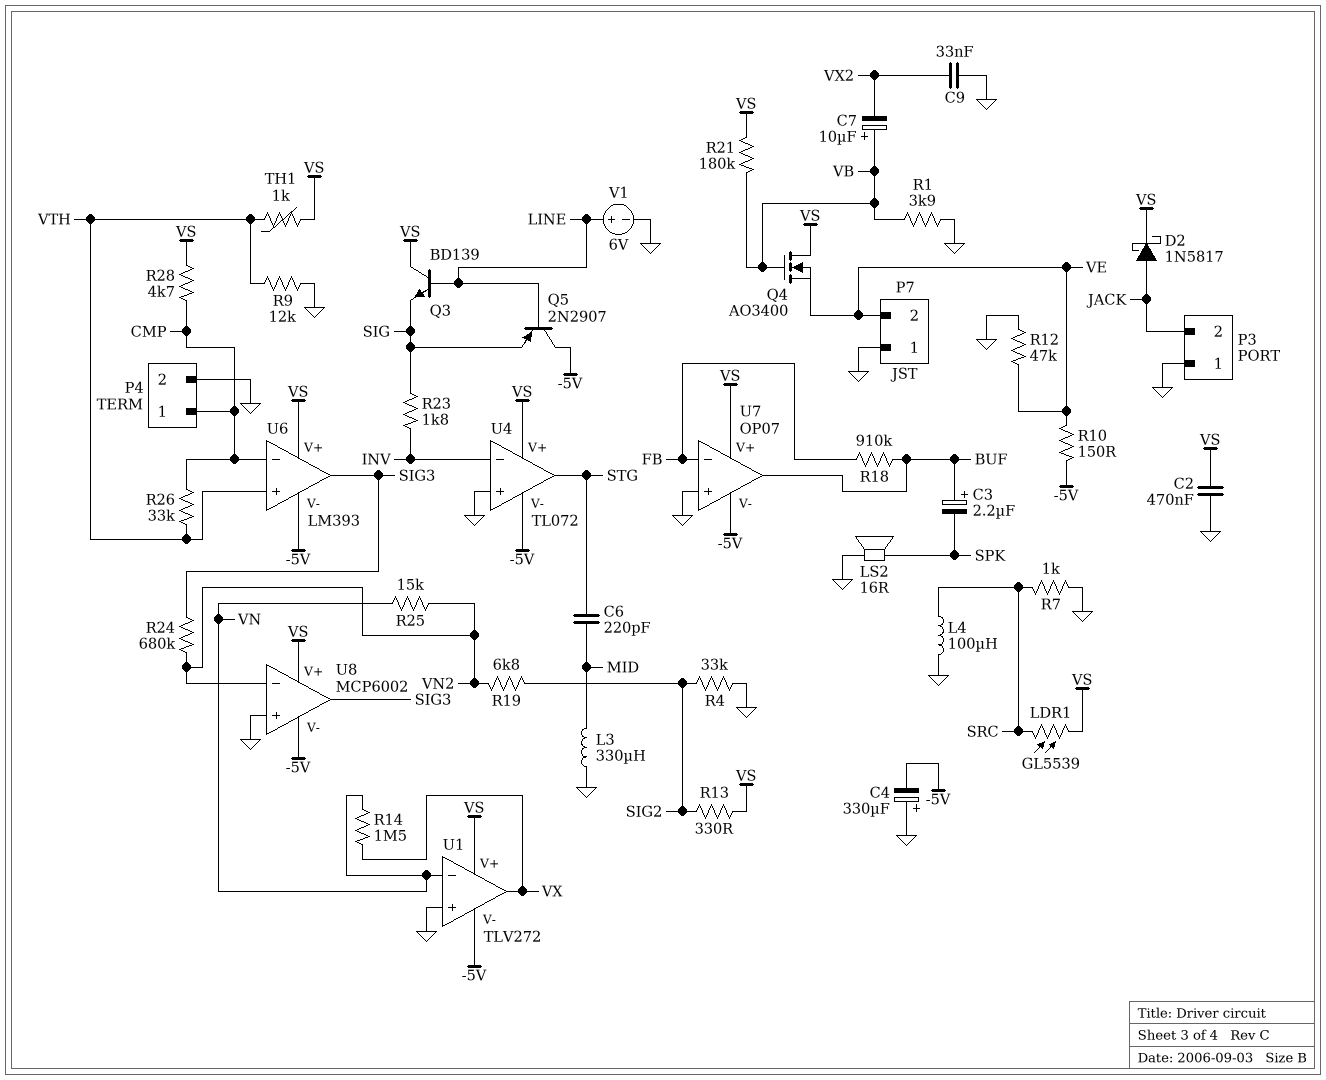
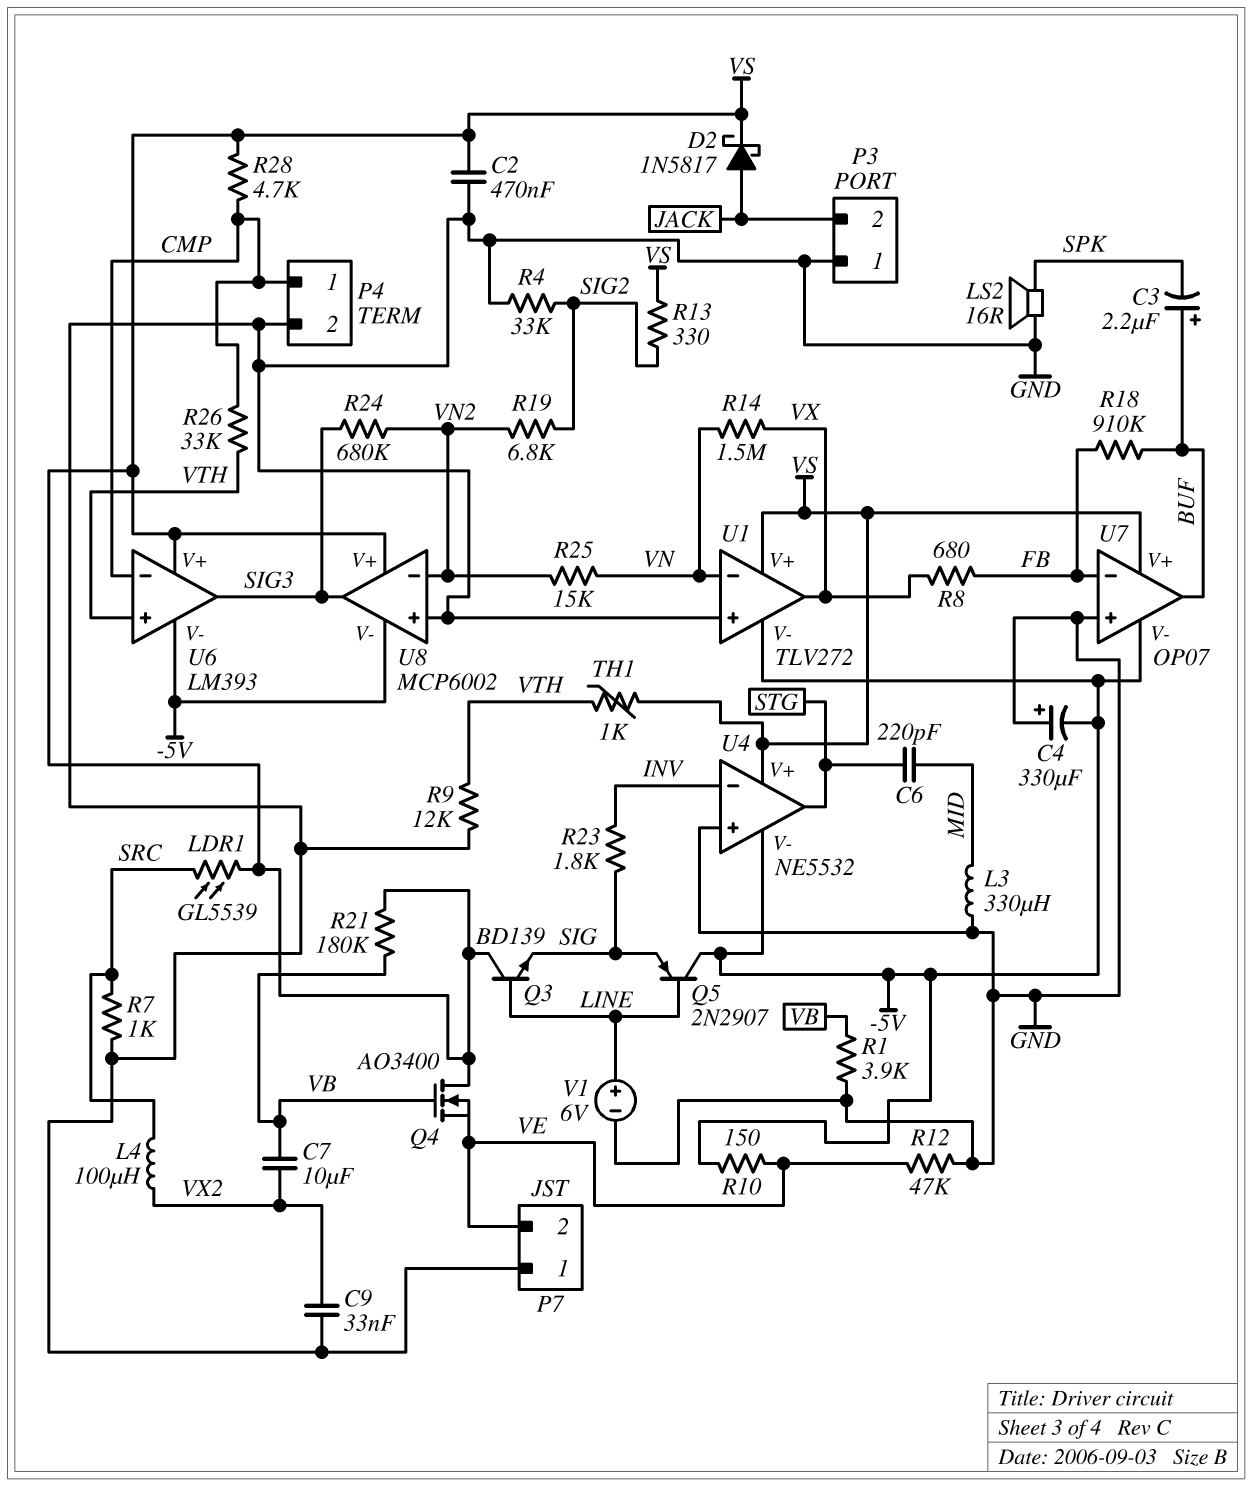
C7: 10uF (plus VB, minus VX2) -> 10uF (VB, VX2)
L4: 100uH (GND, SRC) -> 100uH (SRC, VX2)
R8: none -> 680 (FB, VX)
U4: TL072 -> NE5532

